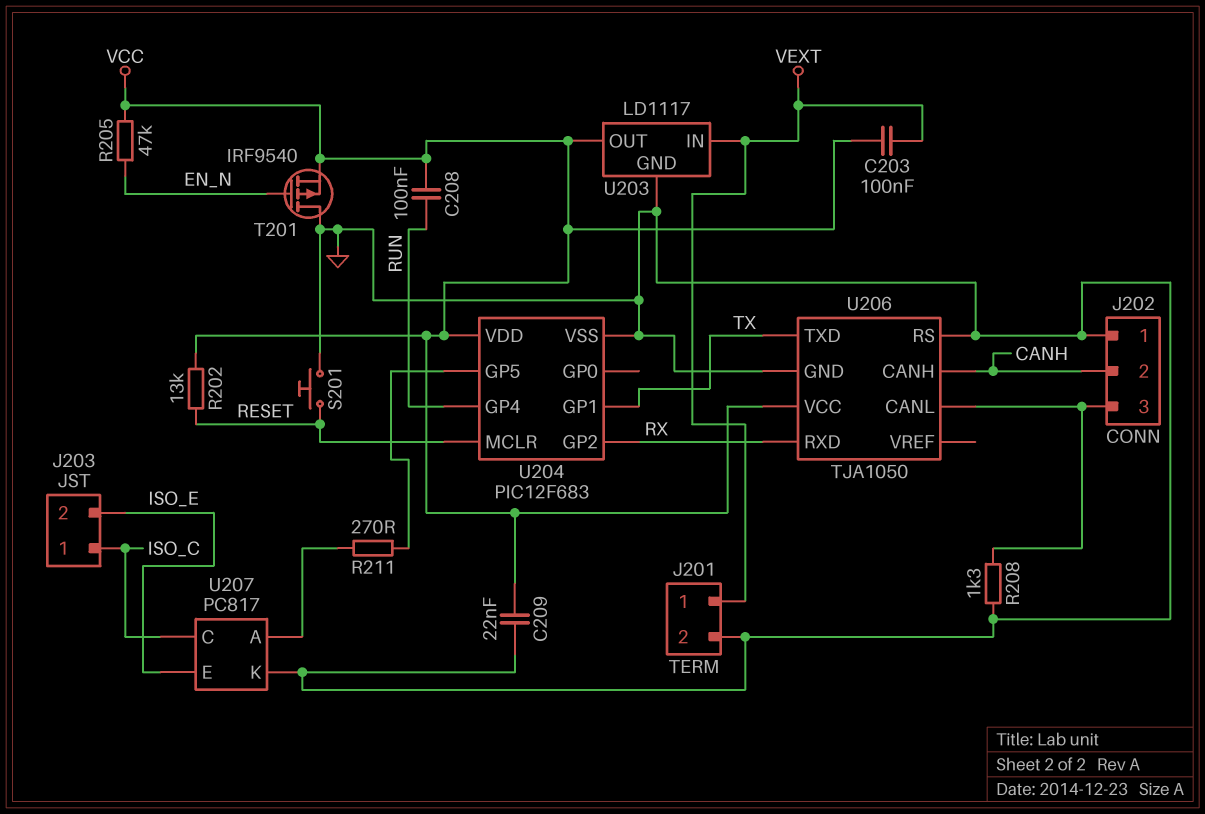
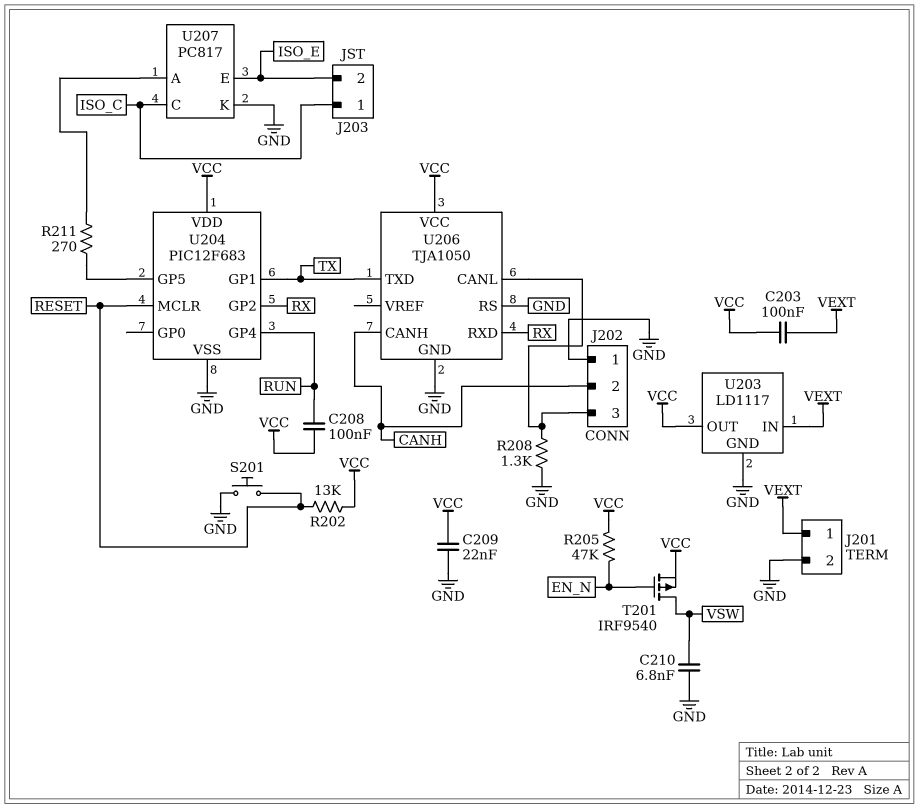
C210: none -> 6.8nF (GND, VSW)
T201: PMOS IRF9540 (G EN_N, D GND, S VCC) -> PMOS IRF9540 (G EN_N, D VSW, S VCC)

